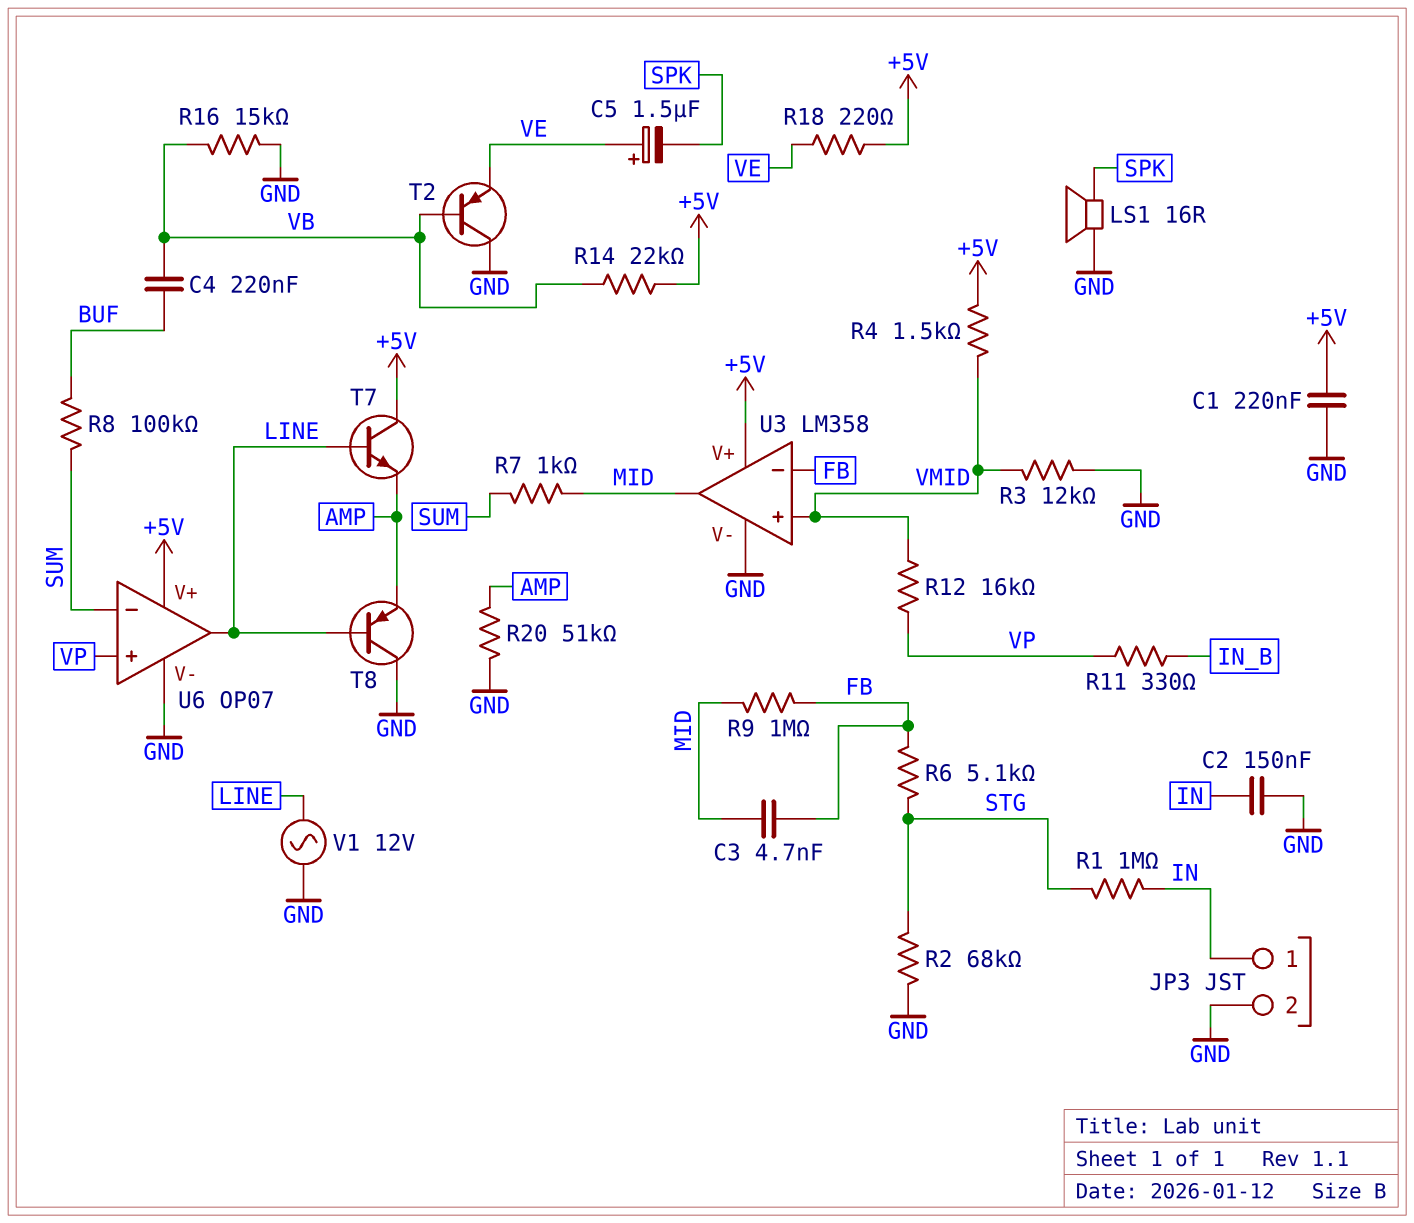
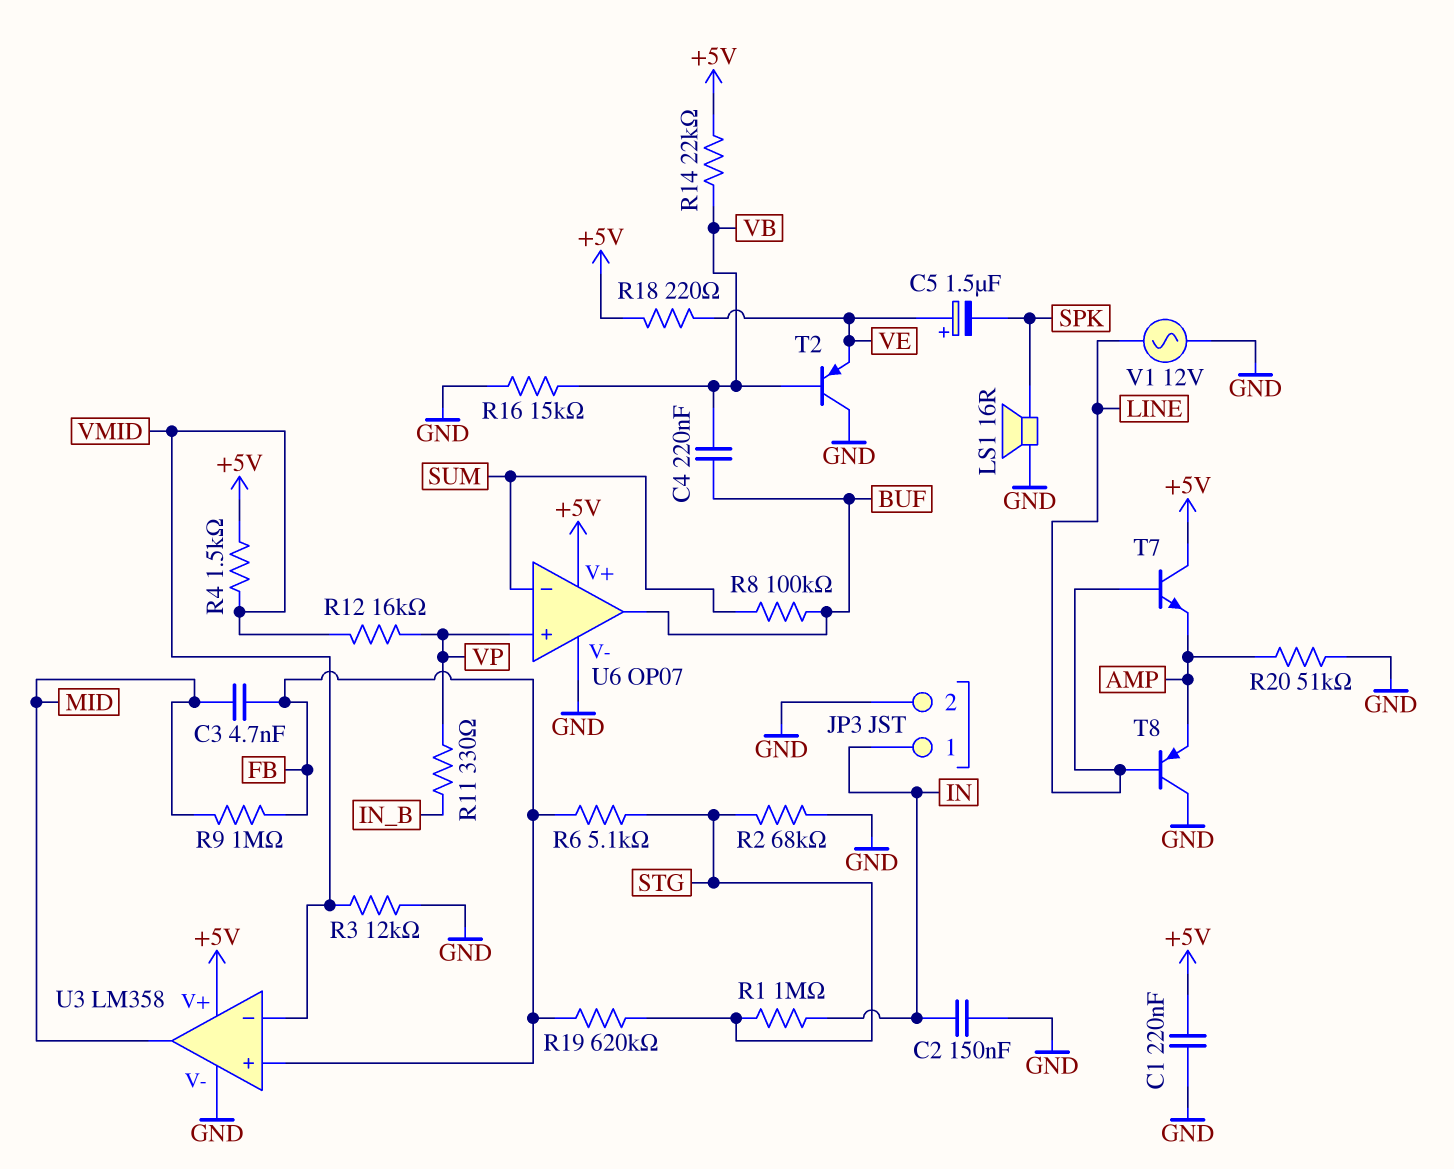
R7: 1k (MID, SUM) -> none
R19: none -> 620k (FB, STG)
U3 pin in+: VMID -> FB
U3 pin in-: FB -> VMID
U6 pin out: LINE -> BUF

